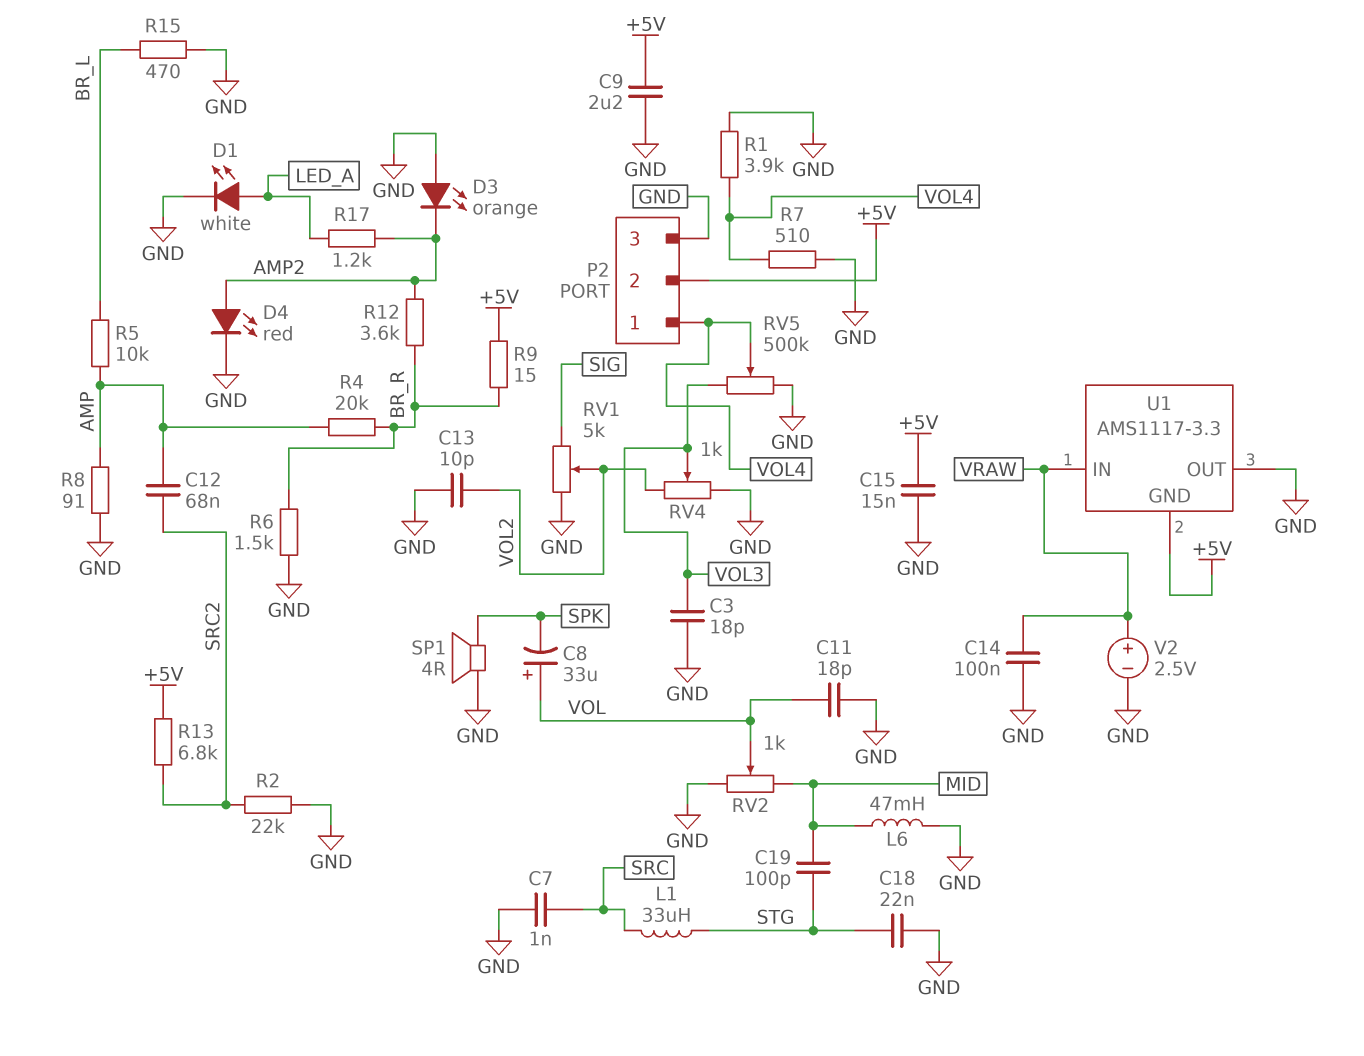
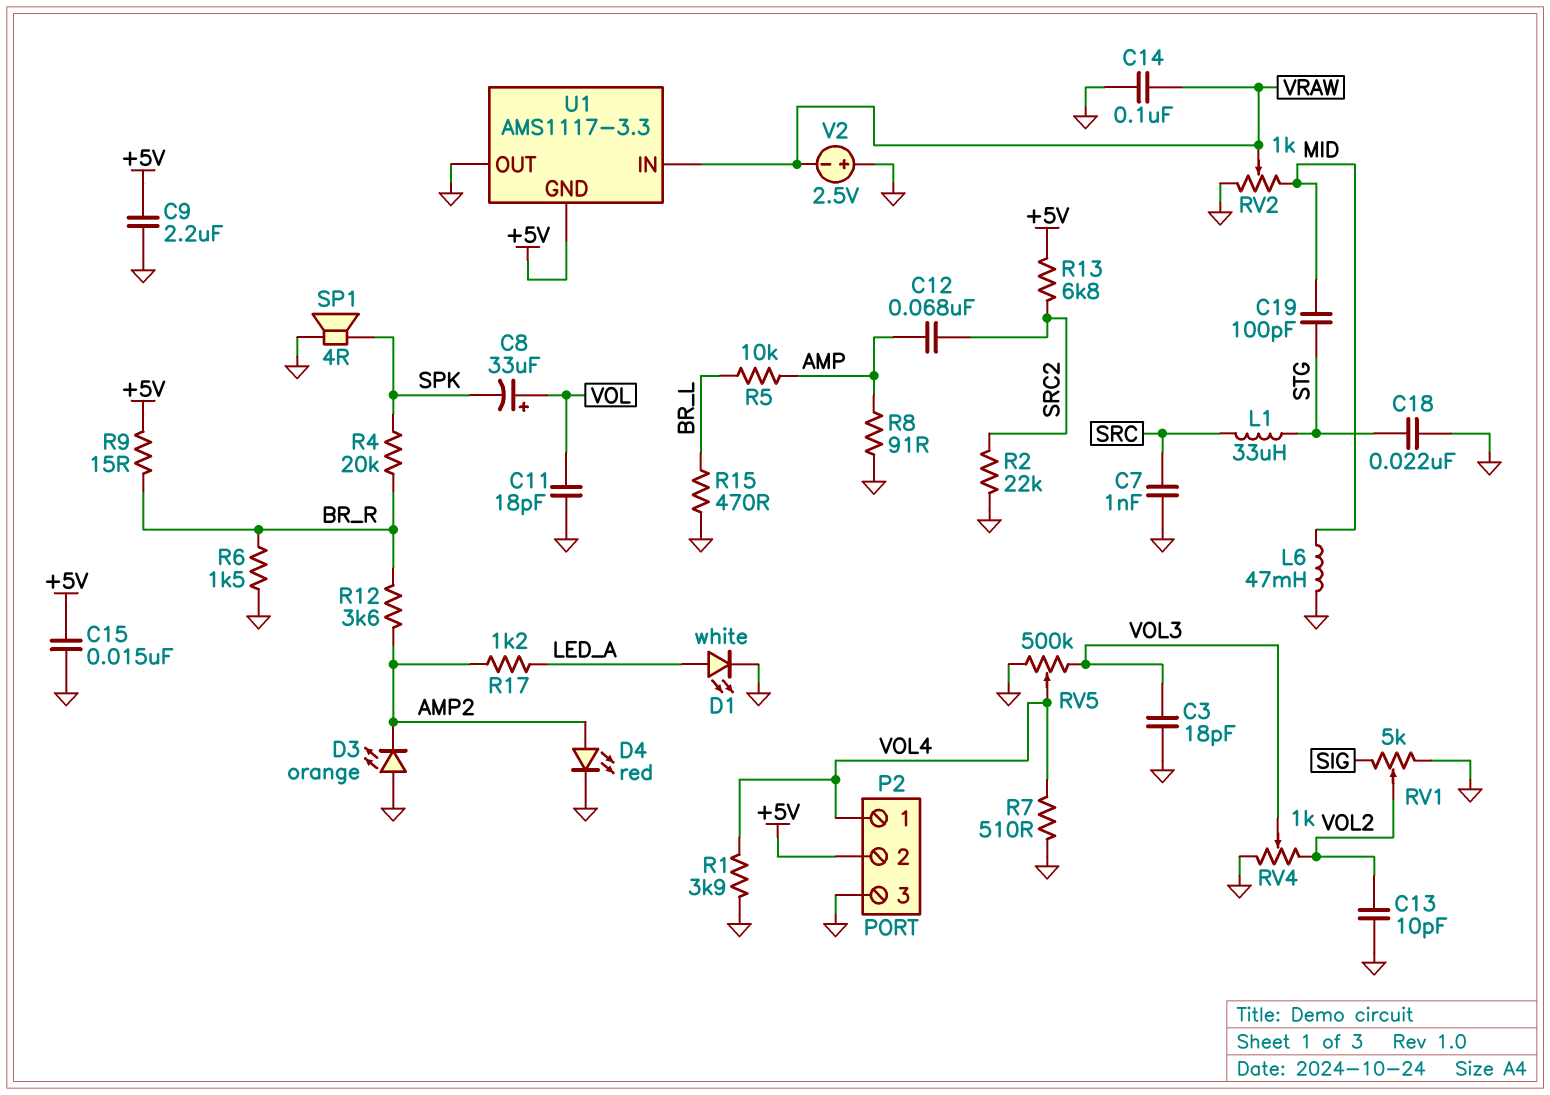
R4: 20k (AMP, BR_R) -> 20k (BR_R, SPK)
RV2: 1k (GND, MID, wiper VOL) -> 1k (GND, MID, wiper VRAW)
V2: 2.5V (plus VRAW, minus GND) -> 2.5V (plus GND, minus VRAW)

